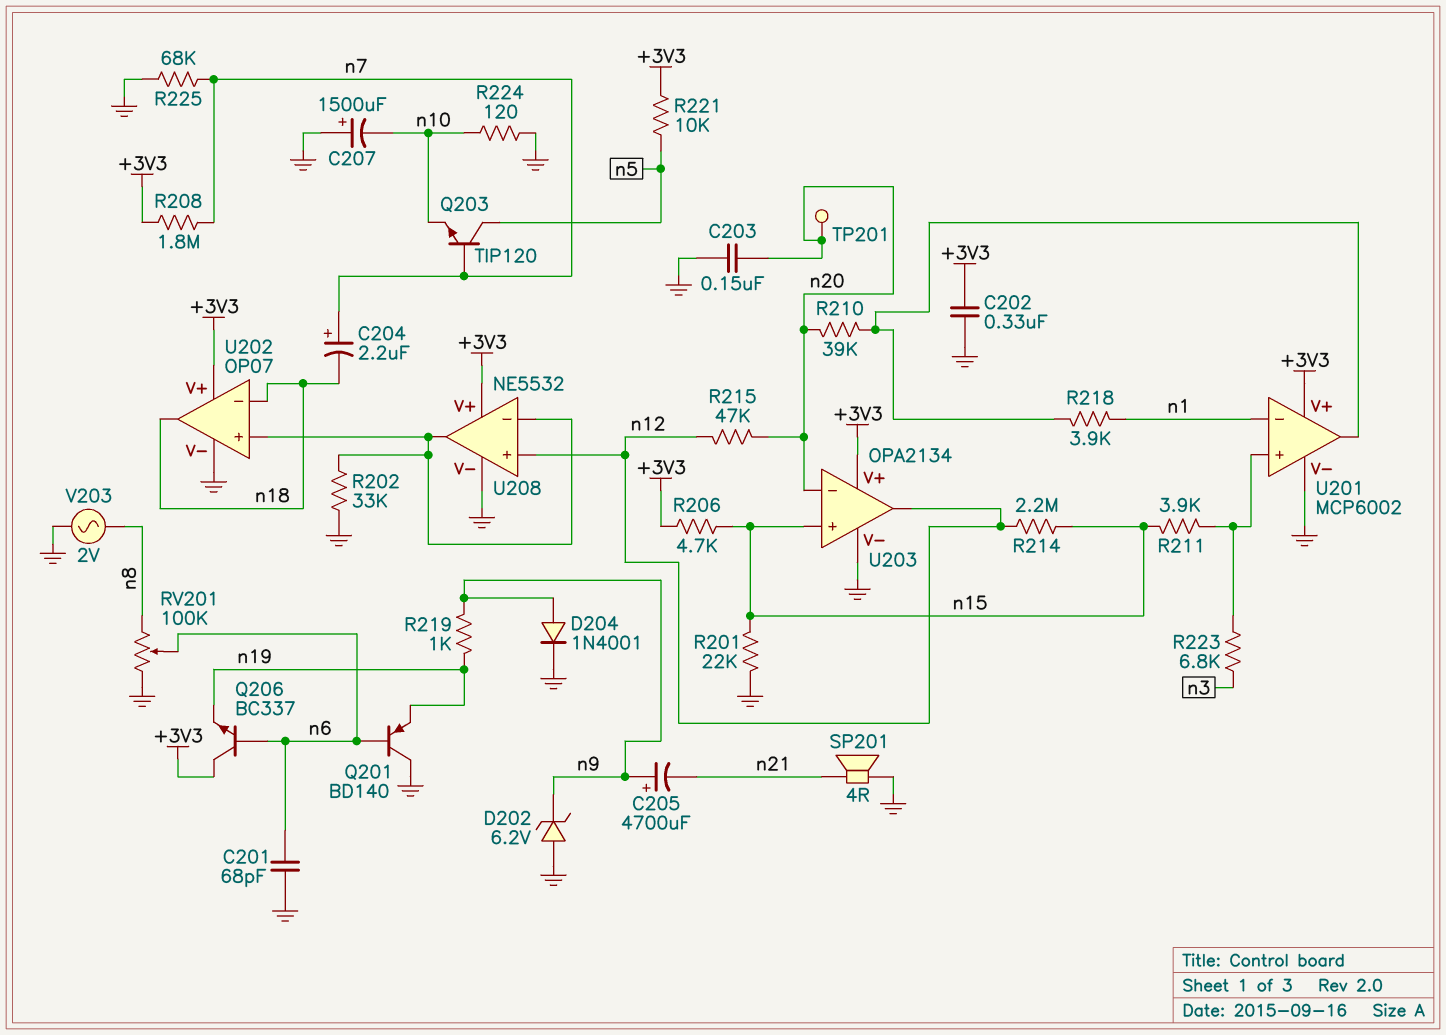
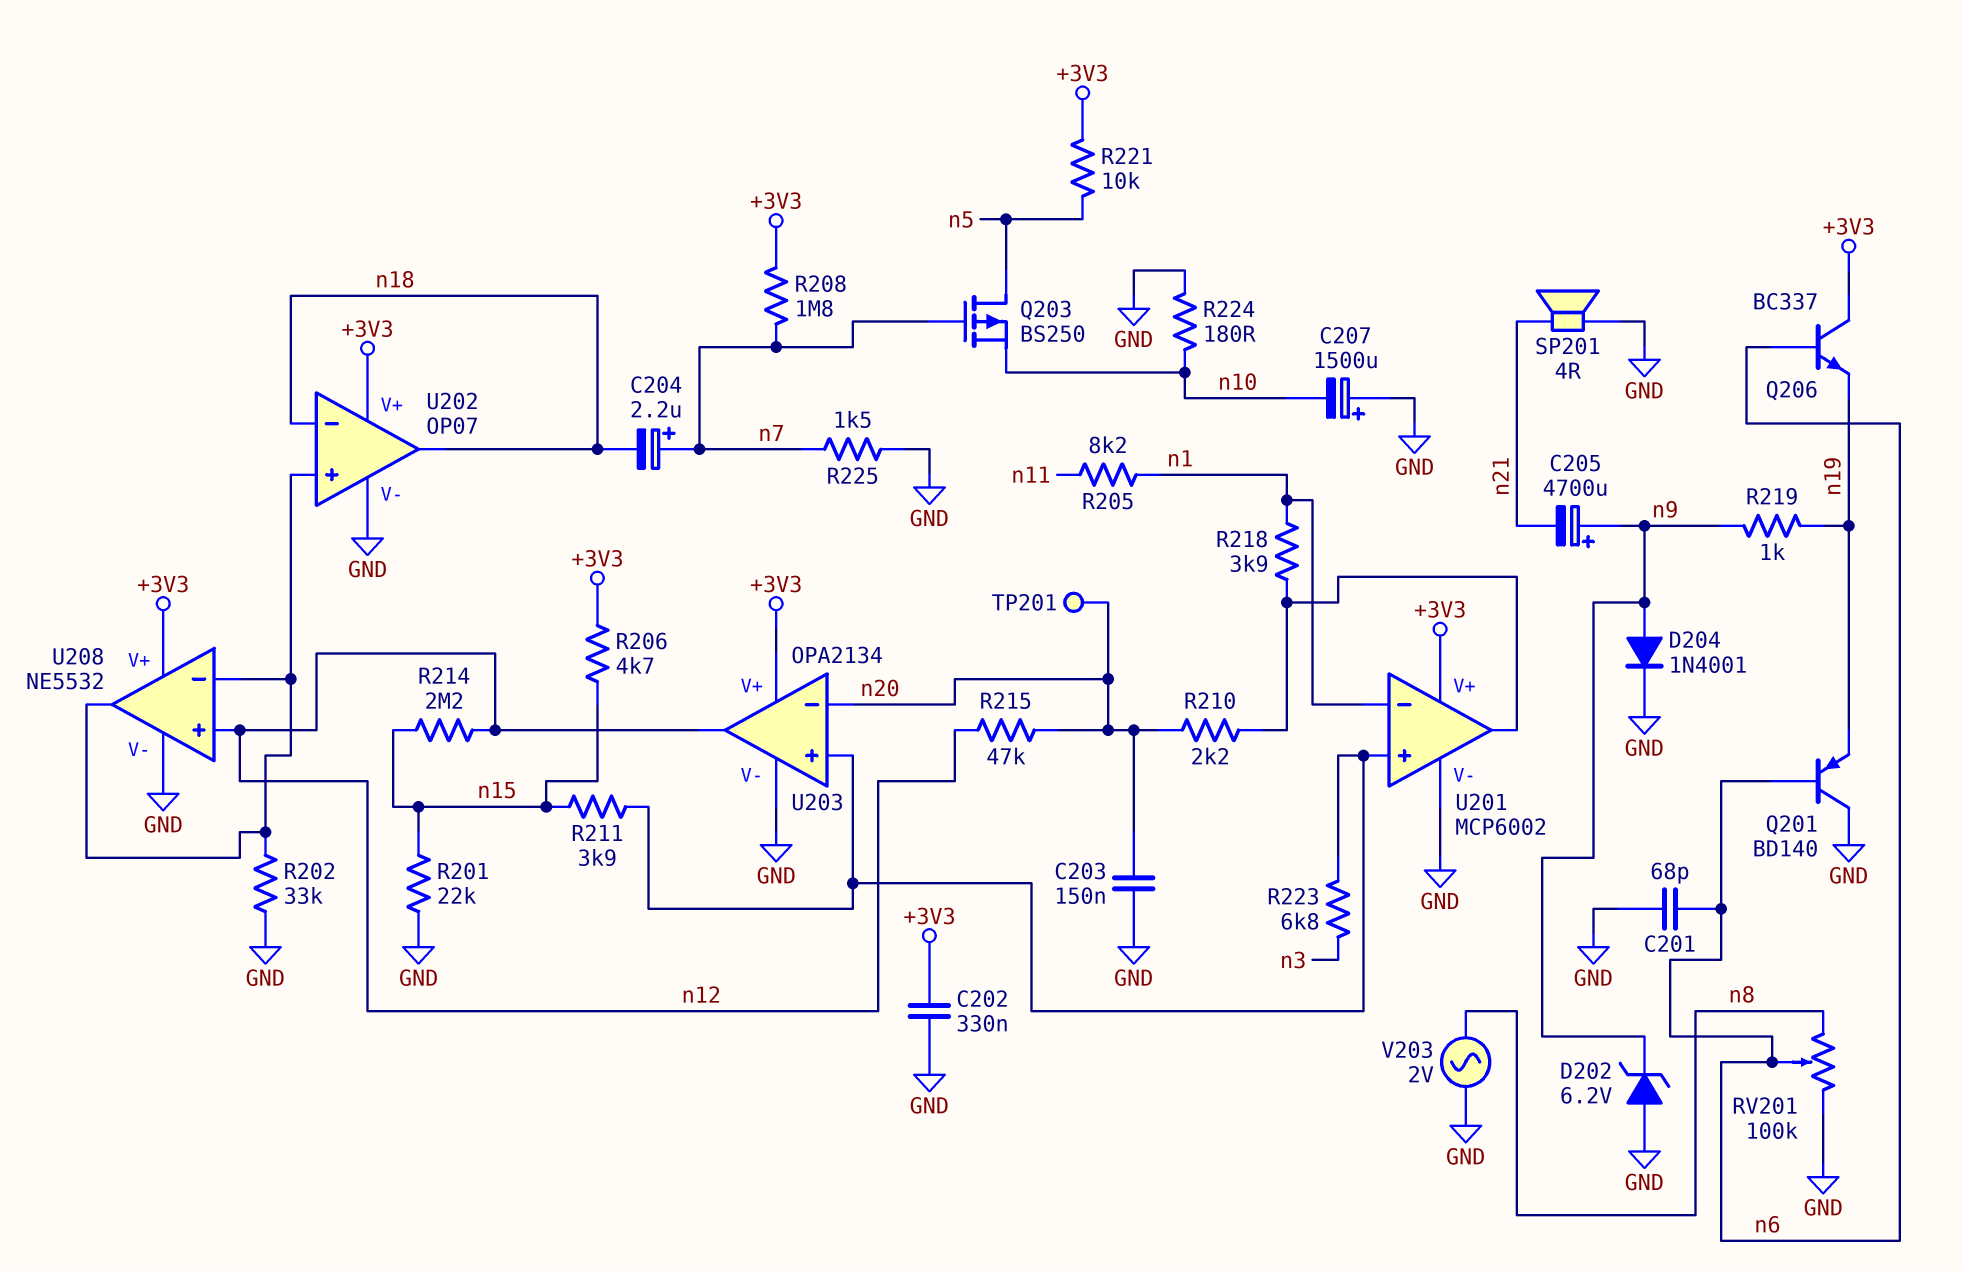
Q203: NPN TIP120 (B n7, C n5, E n10) -> PMOS BS250 (G n7, D n5, S n10)
R205: none -> 8.2k (n1, n11)
R210: 39k (U201/out, n20) -> 2.2k (U201/out, n20)
R224: 120 (GND, n10) -> 180 (GND, n10)
R225: 68k (GND, n7) -> 1.5k (GND, n7)
U203 pin in+: n15 -> U201/in+

